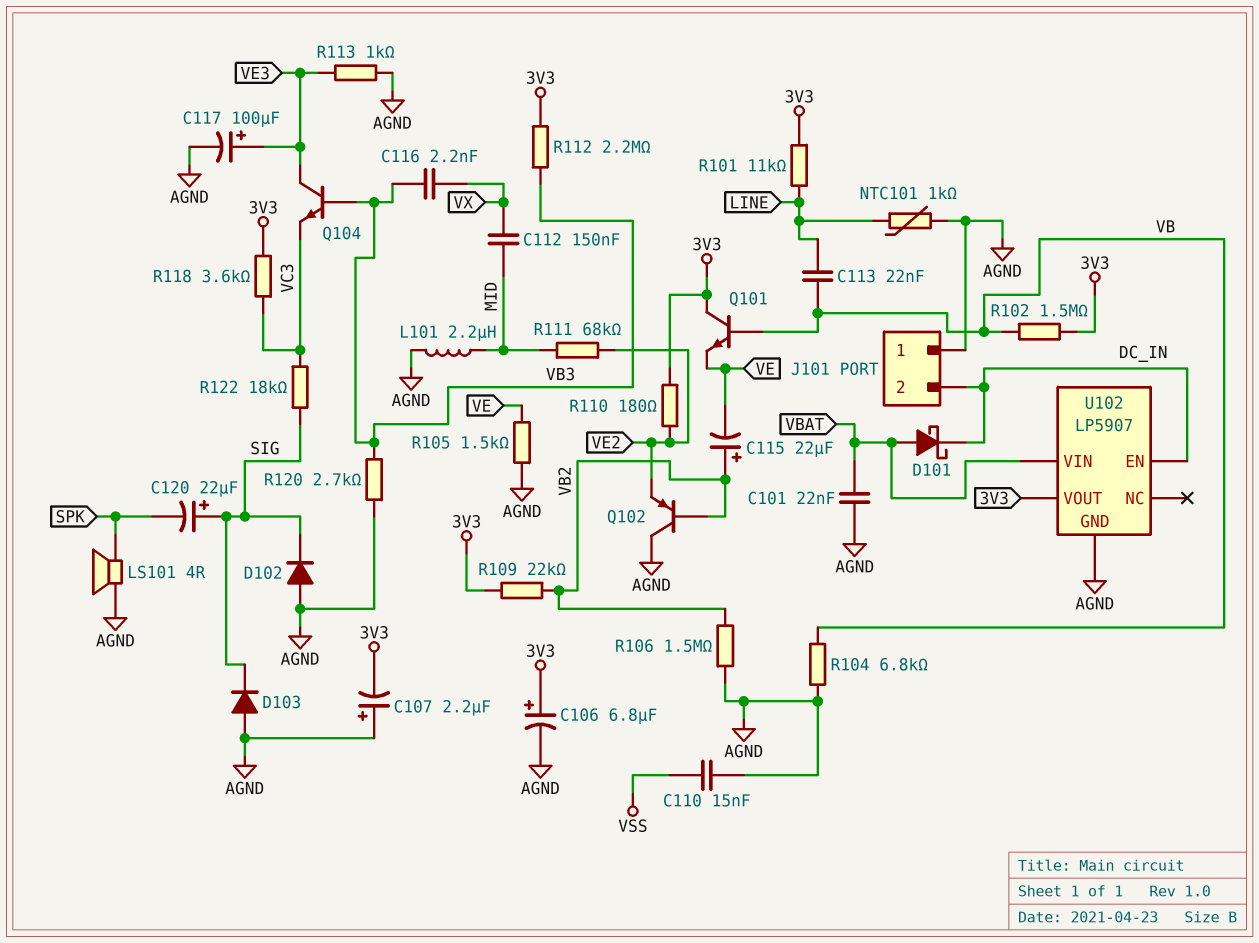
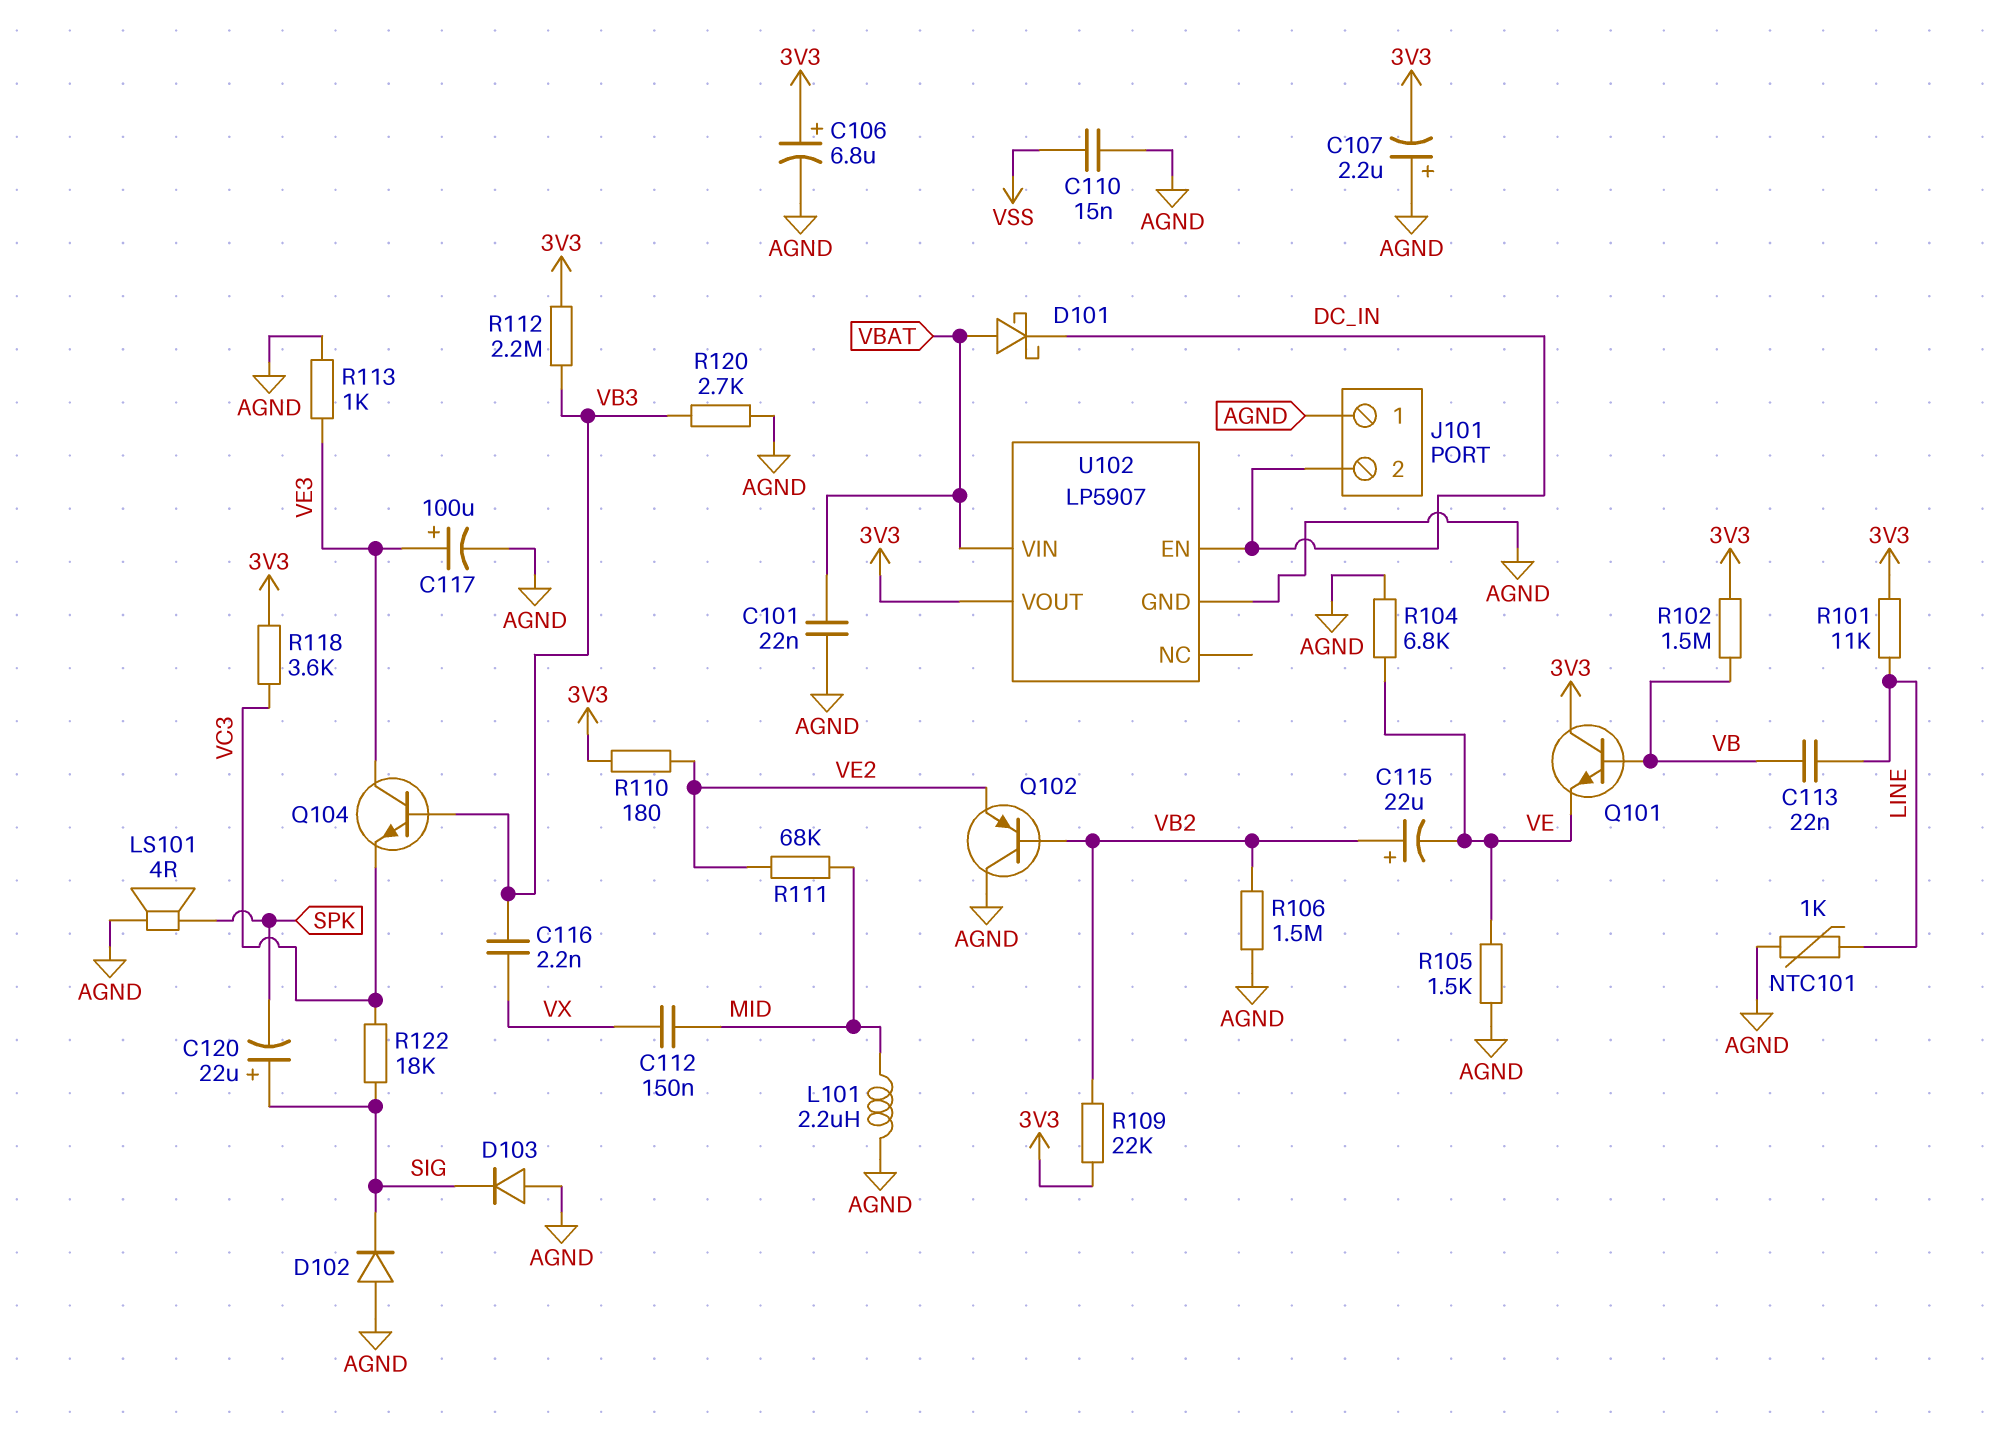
R104: 6.8k (AGND, VB) -> 6.8k (AGND, VE)

